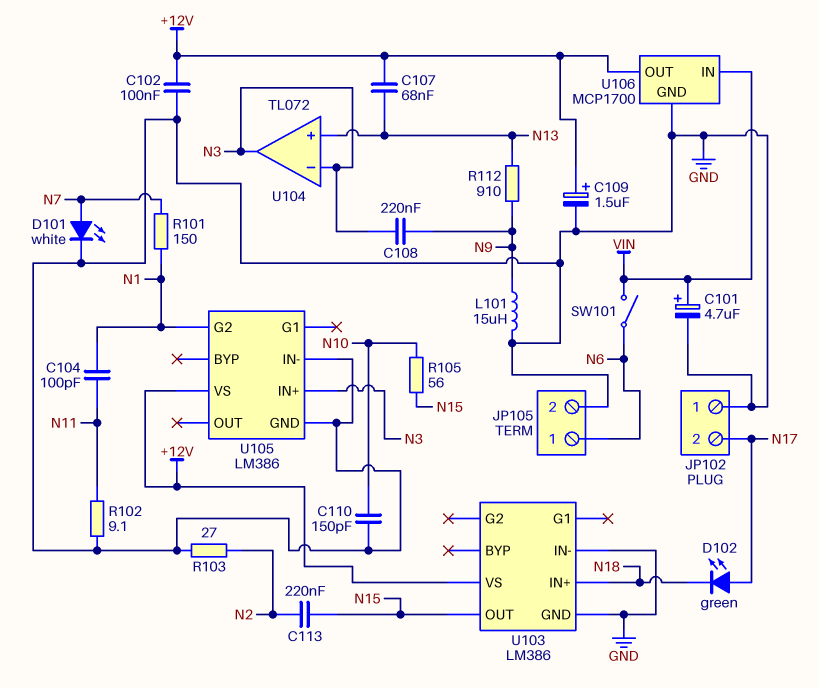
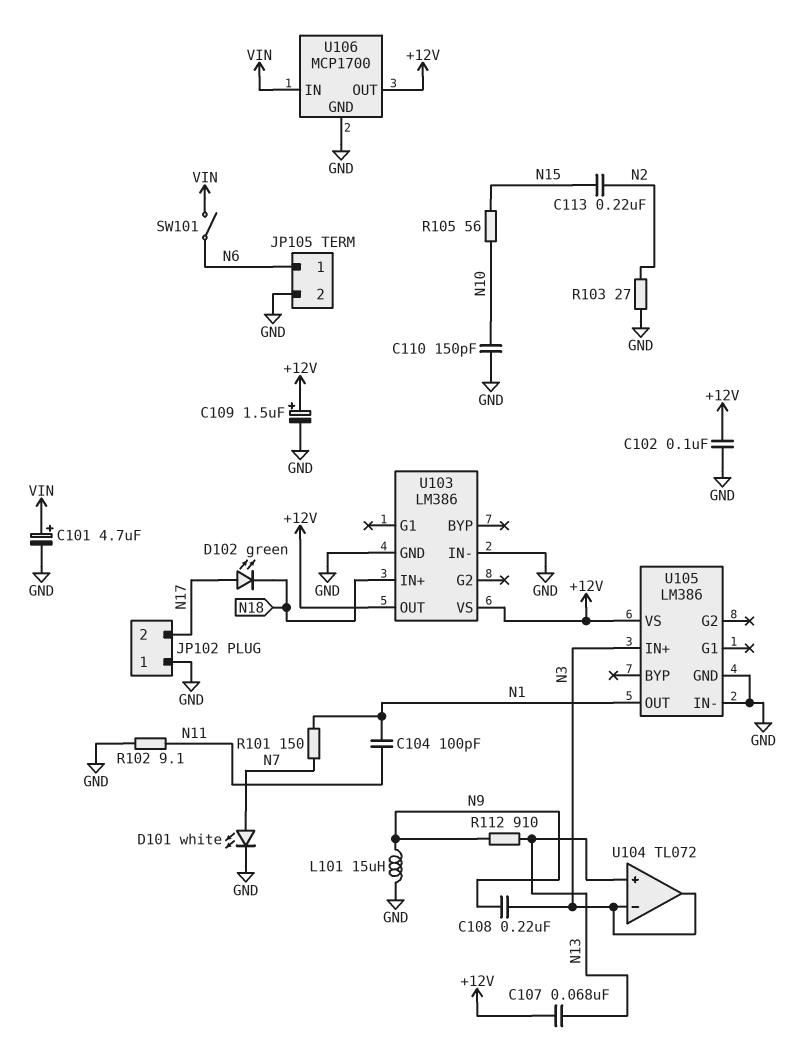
U103 pin OUT: N15 -> +12V
U105 pin G2: N1 -> none
U105 pin OUT: none -> N1

